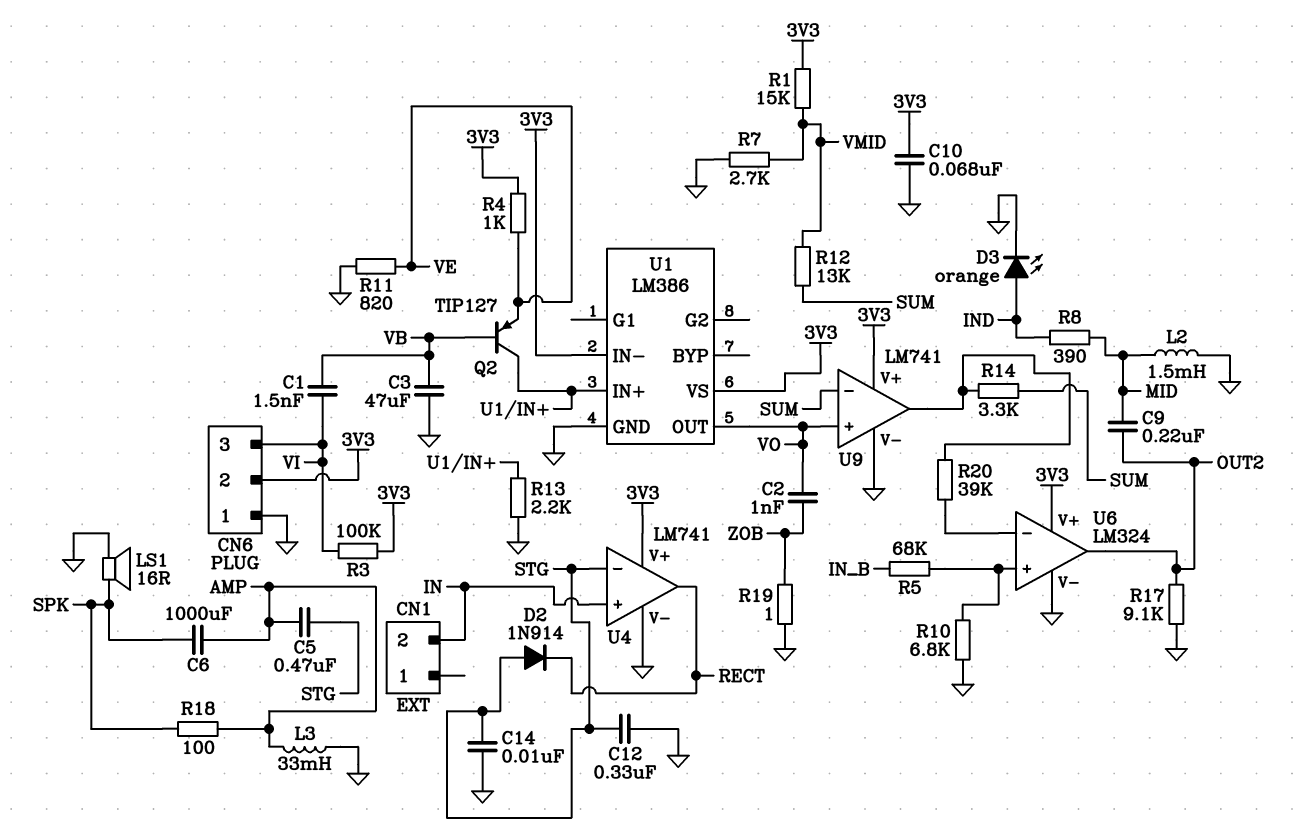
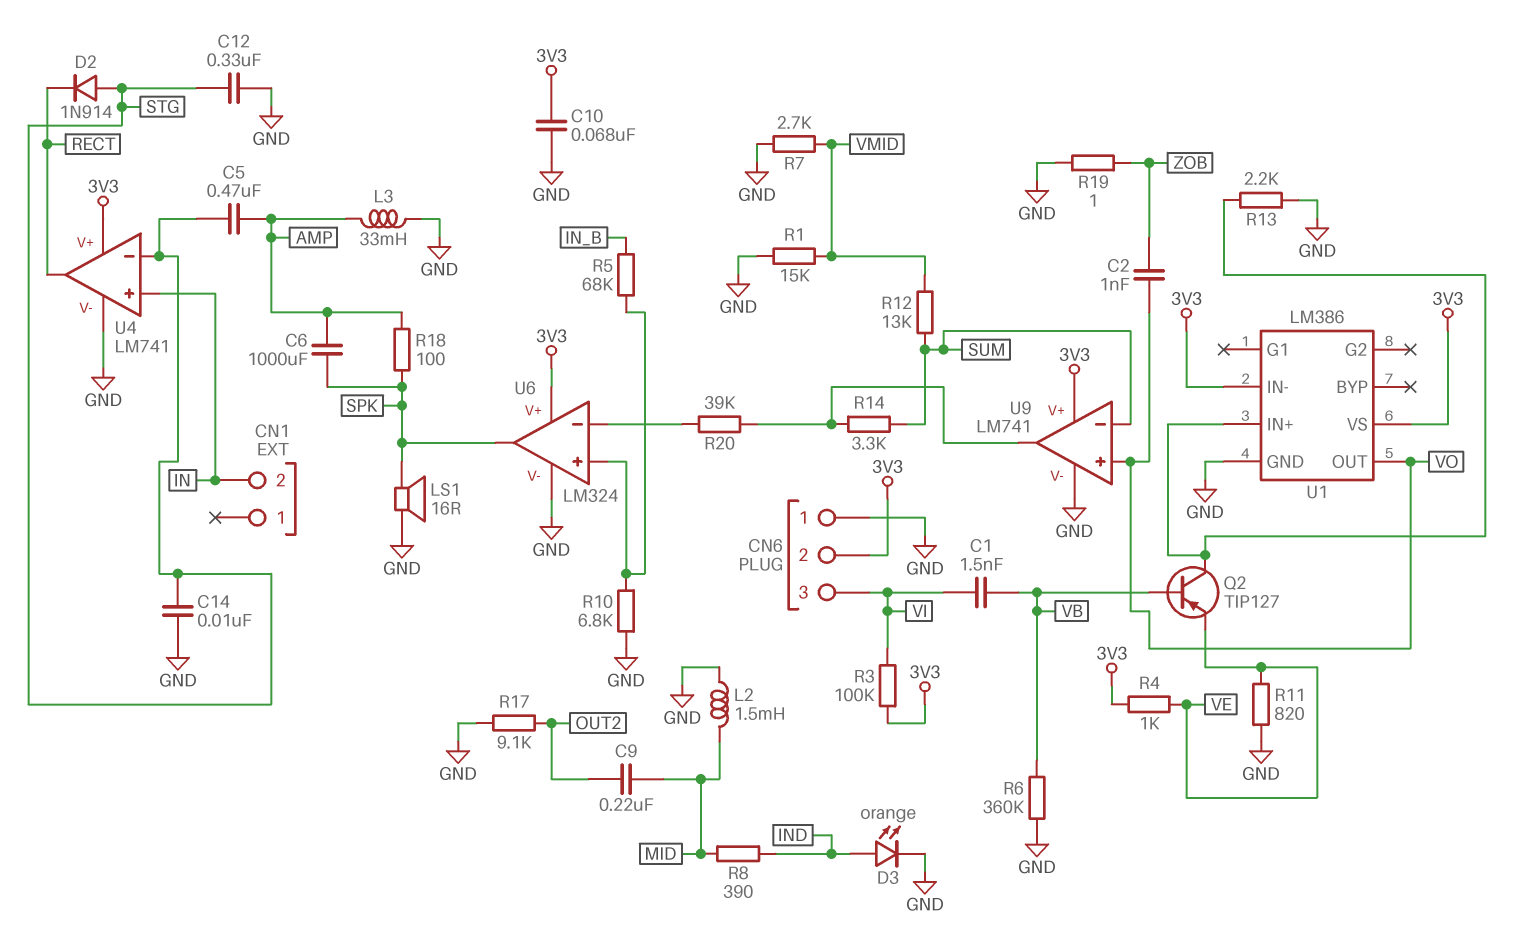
C3: 47uF (GND, VB) -> none
R1: 15k (3V3, VMID) -> 15k (GND, VMID)
R6: none -> 360k (GND, VB)
U6 pin out: OUT2 -> SPK

